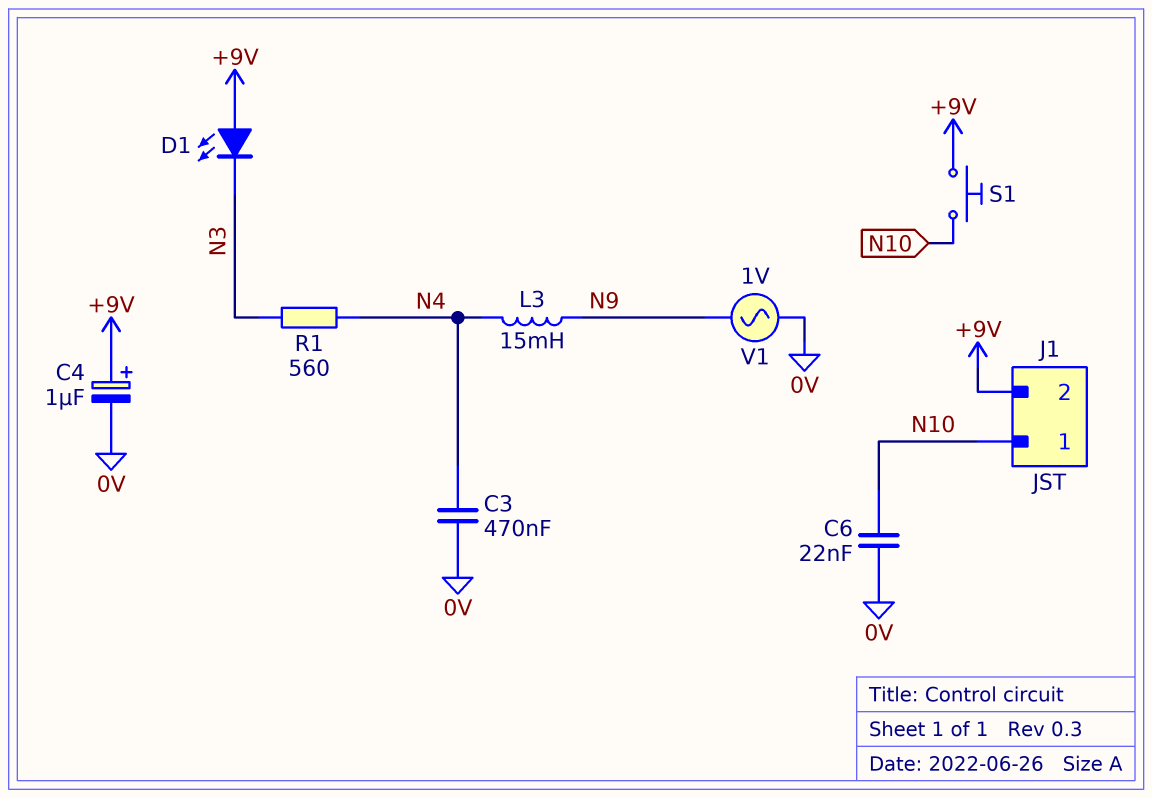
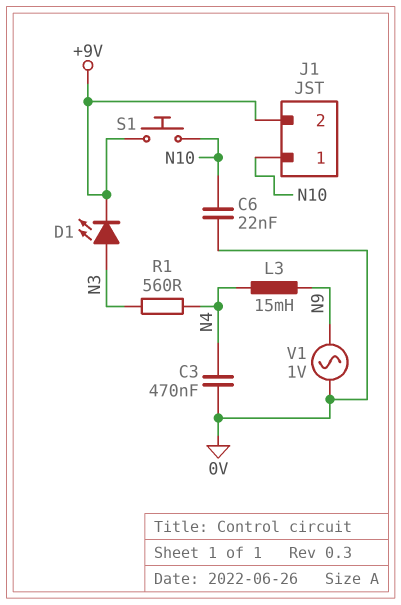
C4: 1uF (plus +9V, minus 0V) -> none
D1: LED (A +9V, K N3) -> LED (A N3, K +9V)

